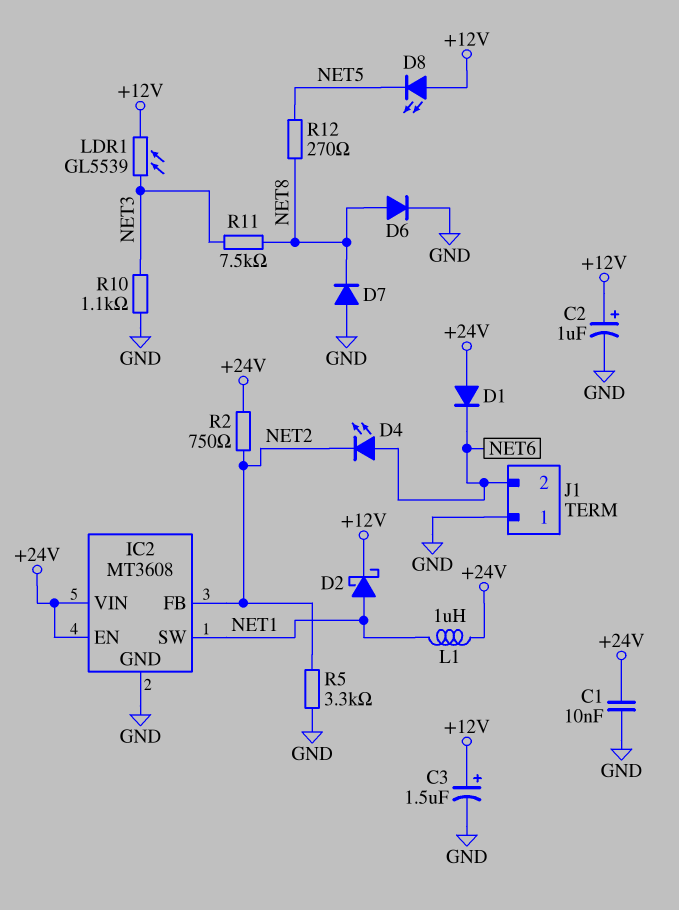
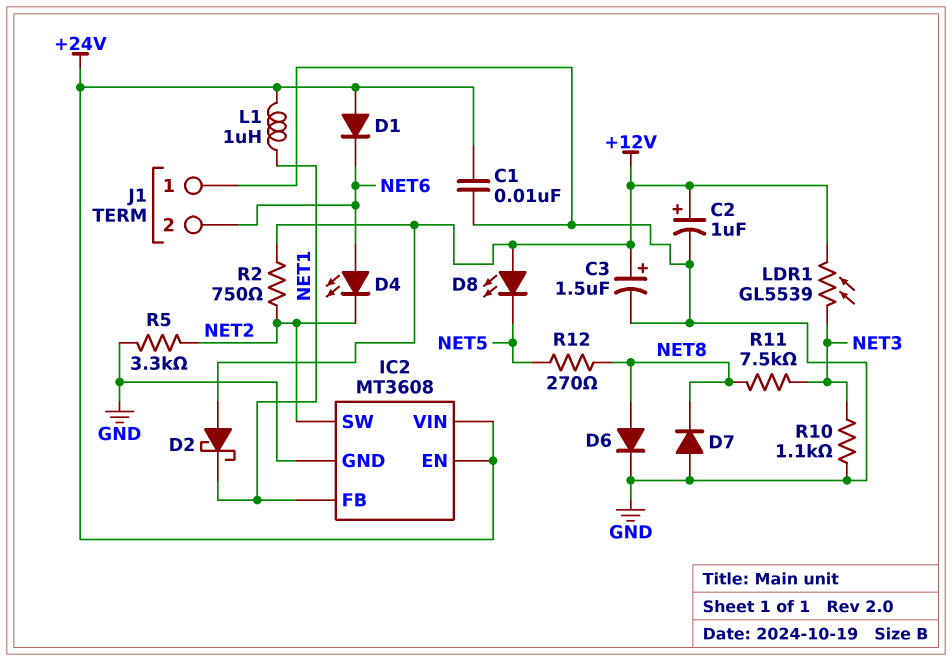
D2: schottky (A NET1, K +12V) -> schottky (A +12V, K NET1)
IC2 pin FB: NET2 -> NET1
IC2 pin SW: NET1 -> NET2
R2: 750 (+24V, NET2) -> 750 (+12V, NET2)

